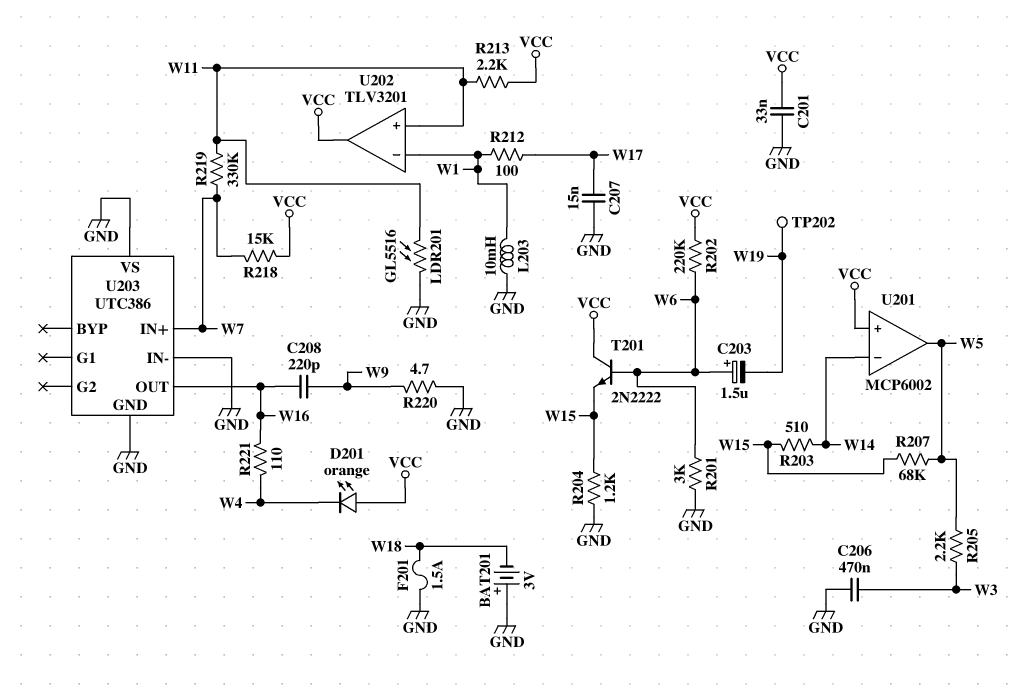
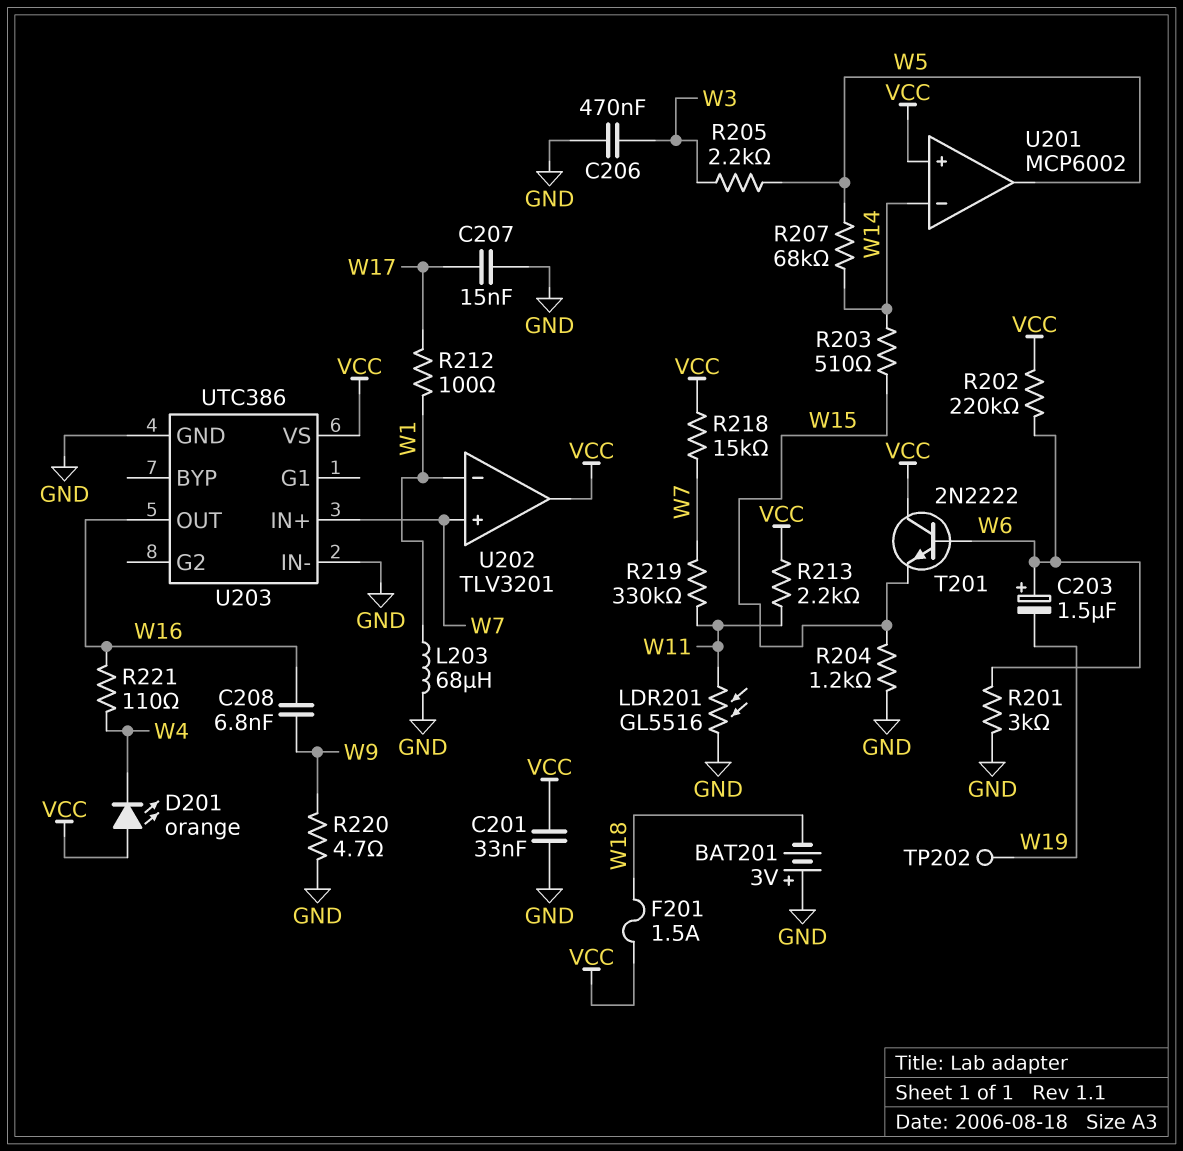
C208: 220pF (W9, W16) -> 6.8nF (W9, W16)
F201: 1.5A (GND, W18) -> 1.5A (VCC, W18)
L203: 10mH (GND, W1) -> 68uH (GND, W1)
R207: 68k (W5, W15) -> 68k (W5, W14)
U202 pin in+: W11 -> W7
U203 pin VS: GND -> VCC

